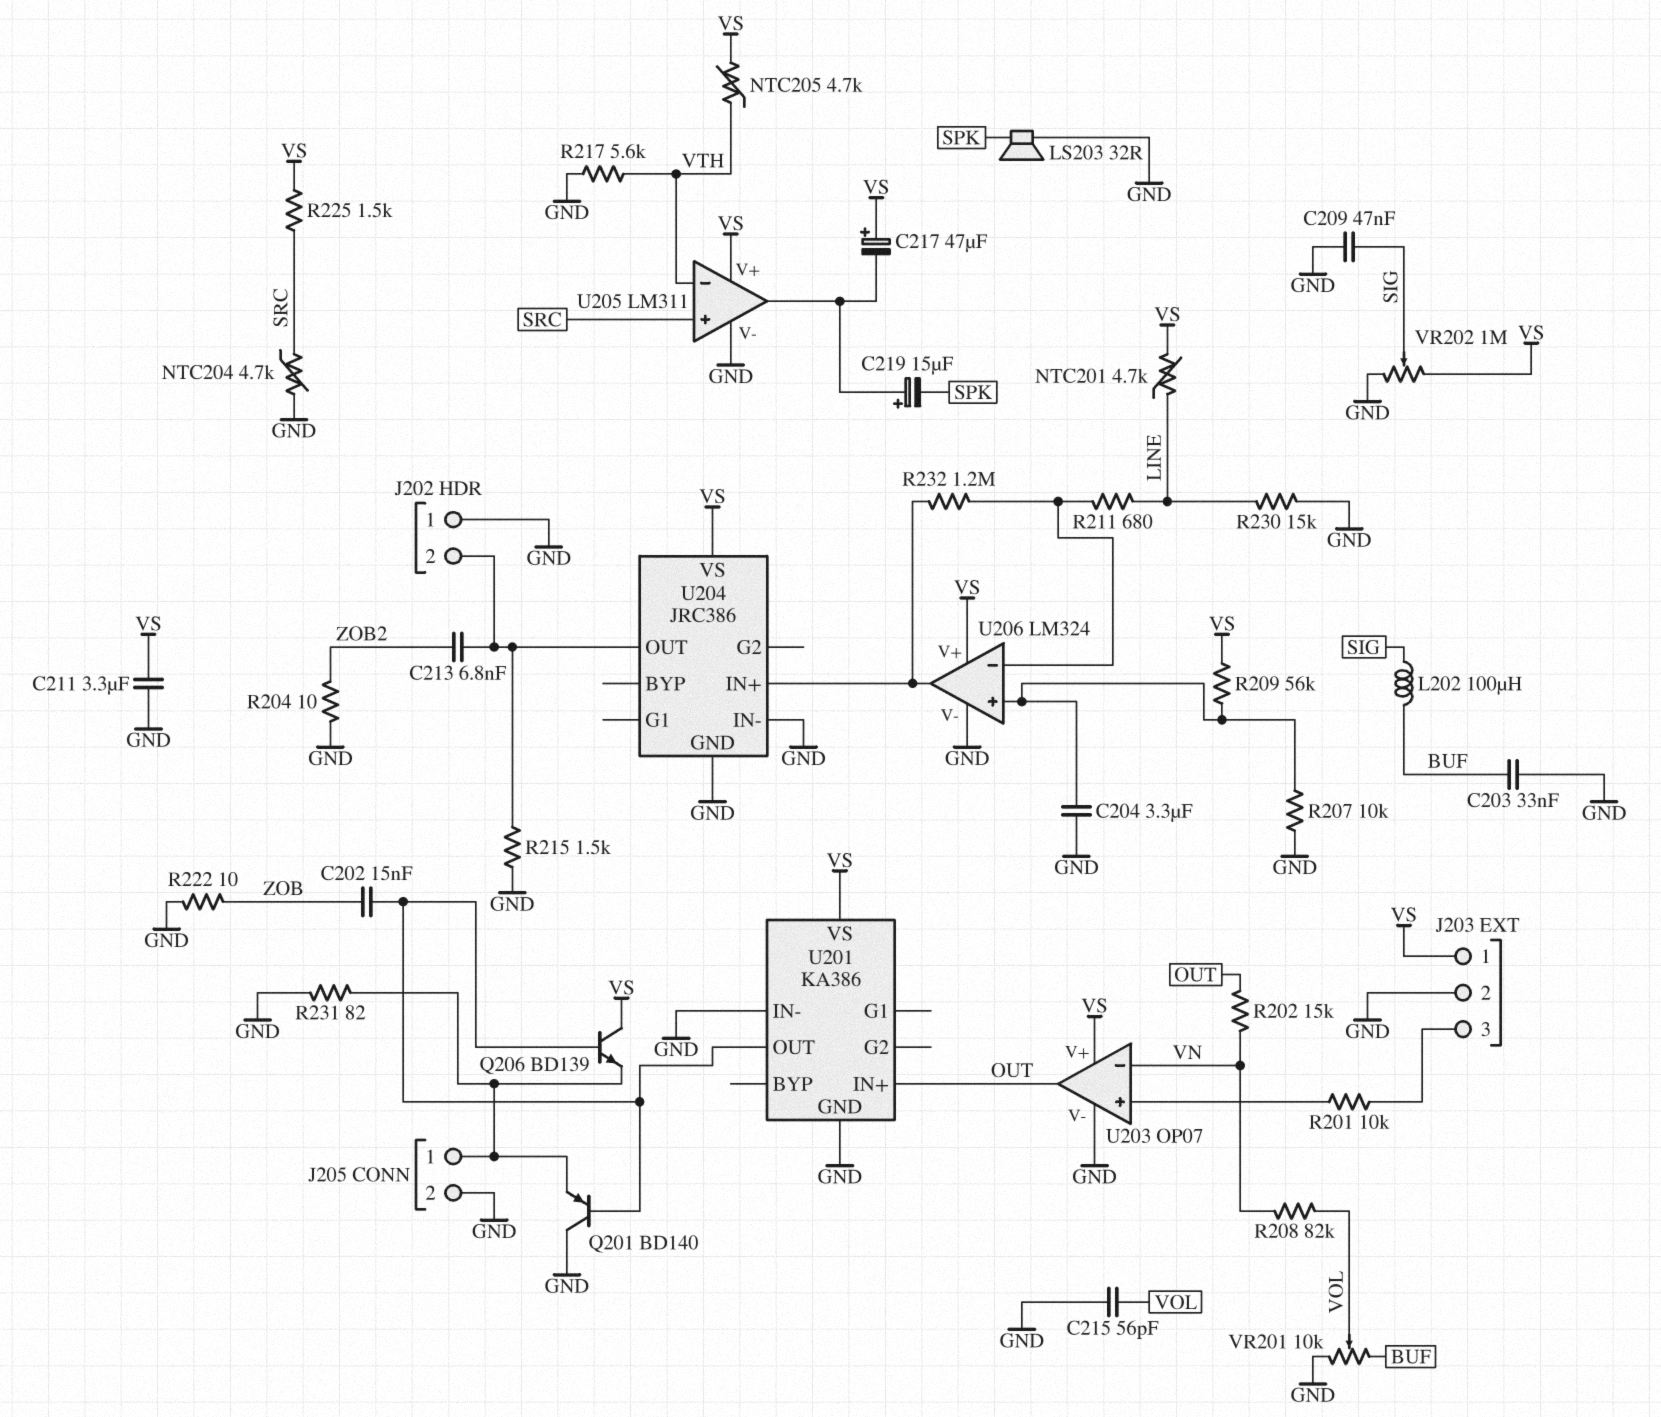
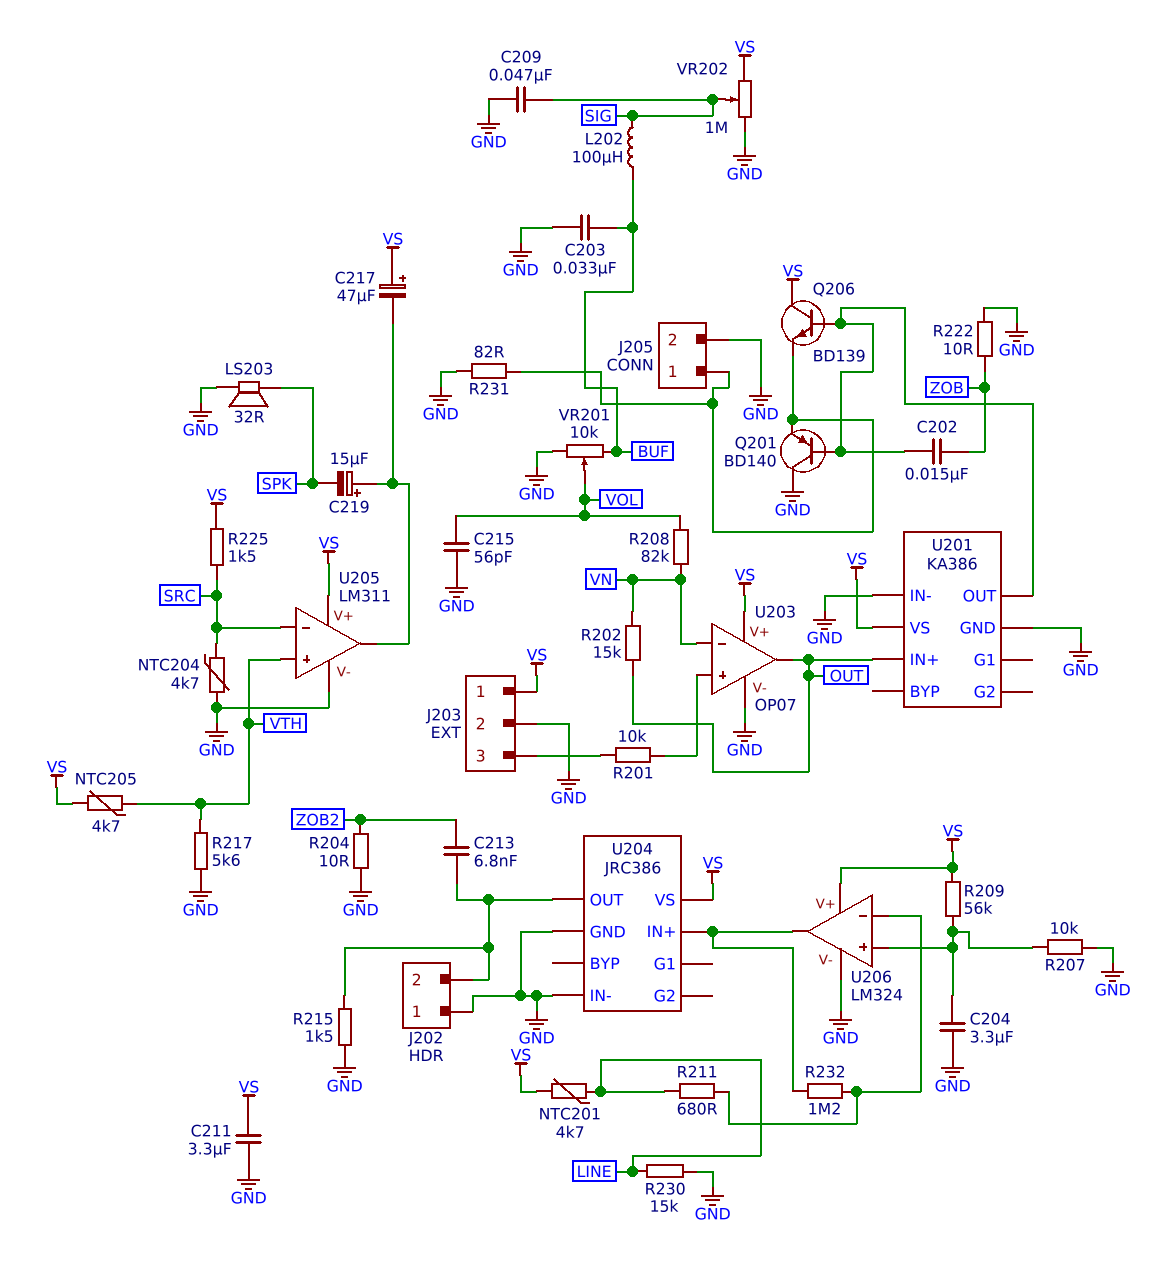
U205 pin in+: SRC -> VTH
U205 pin in-: VTH -> SRC

